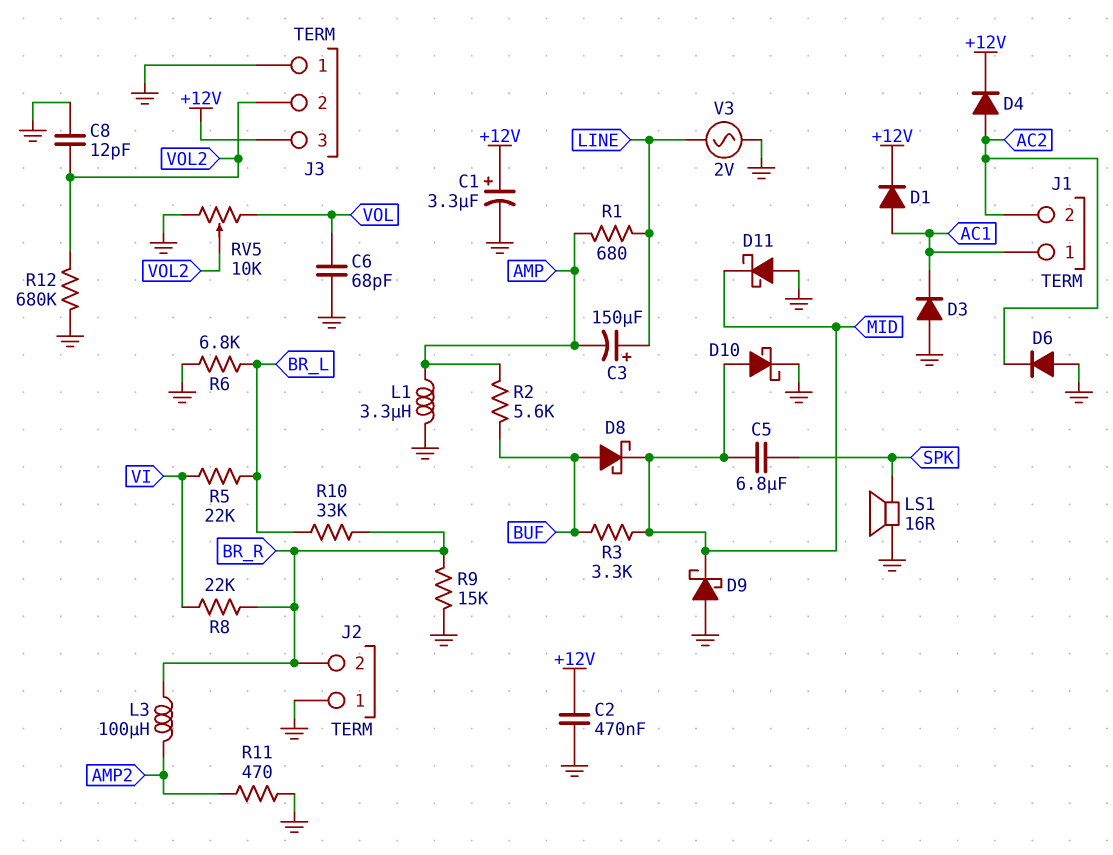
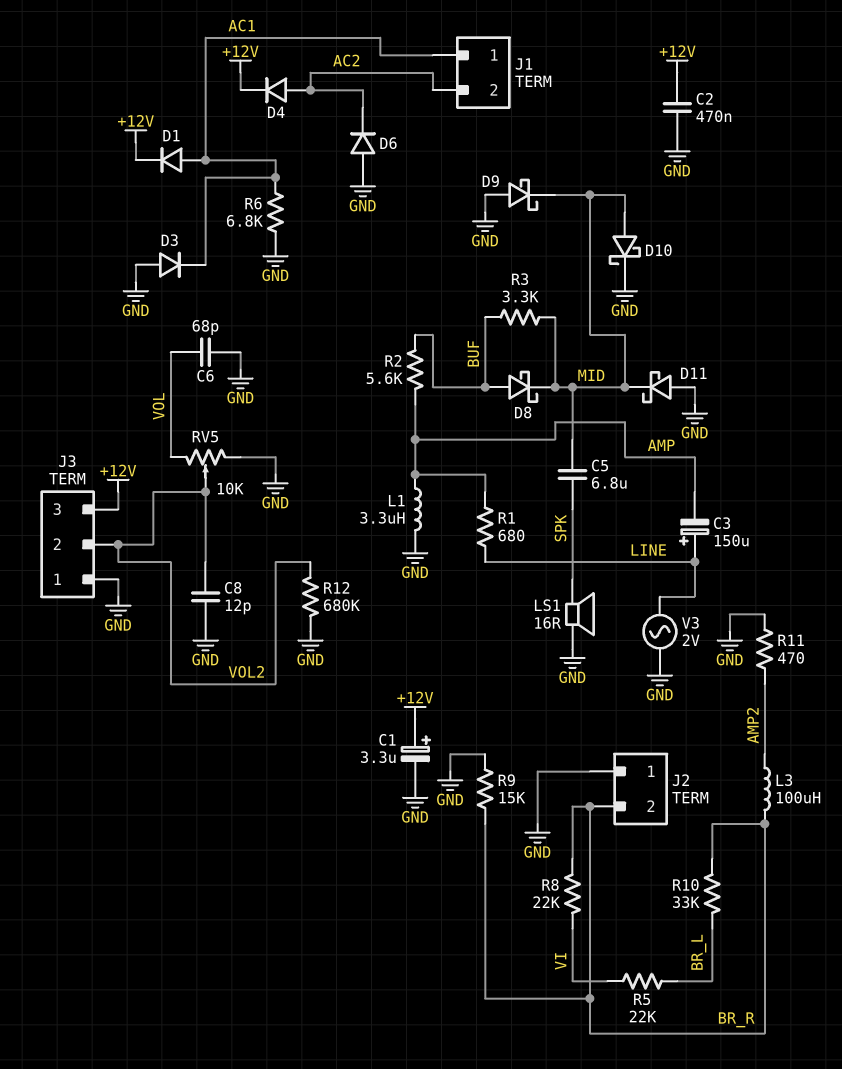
R6: 6.8k (BR_L, GND) -> 6.8k (AC1, GND)

